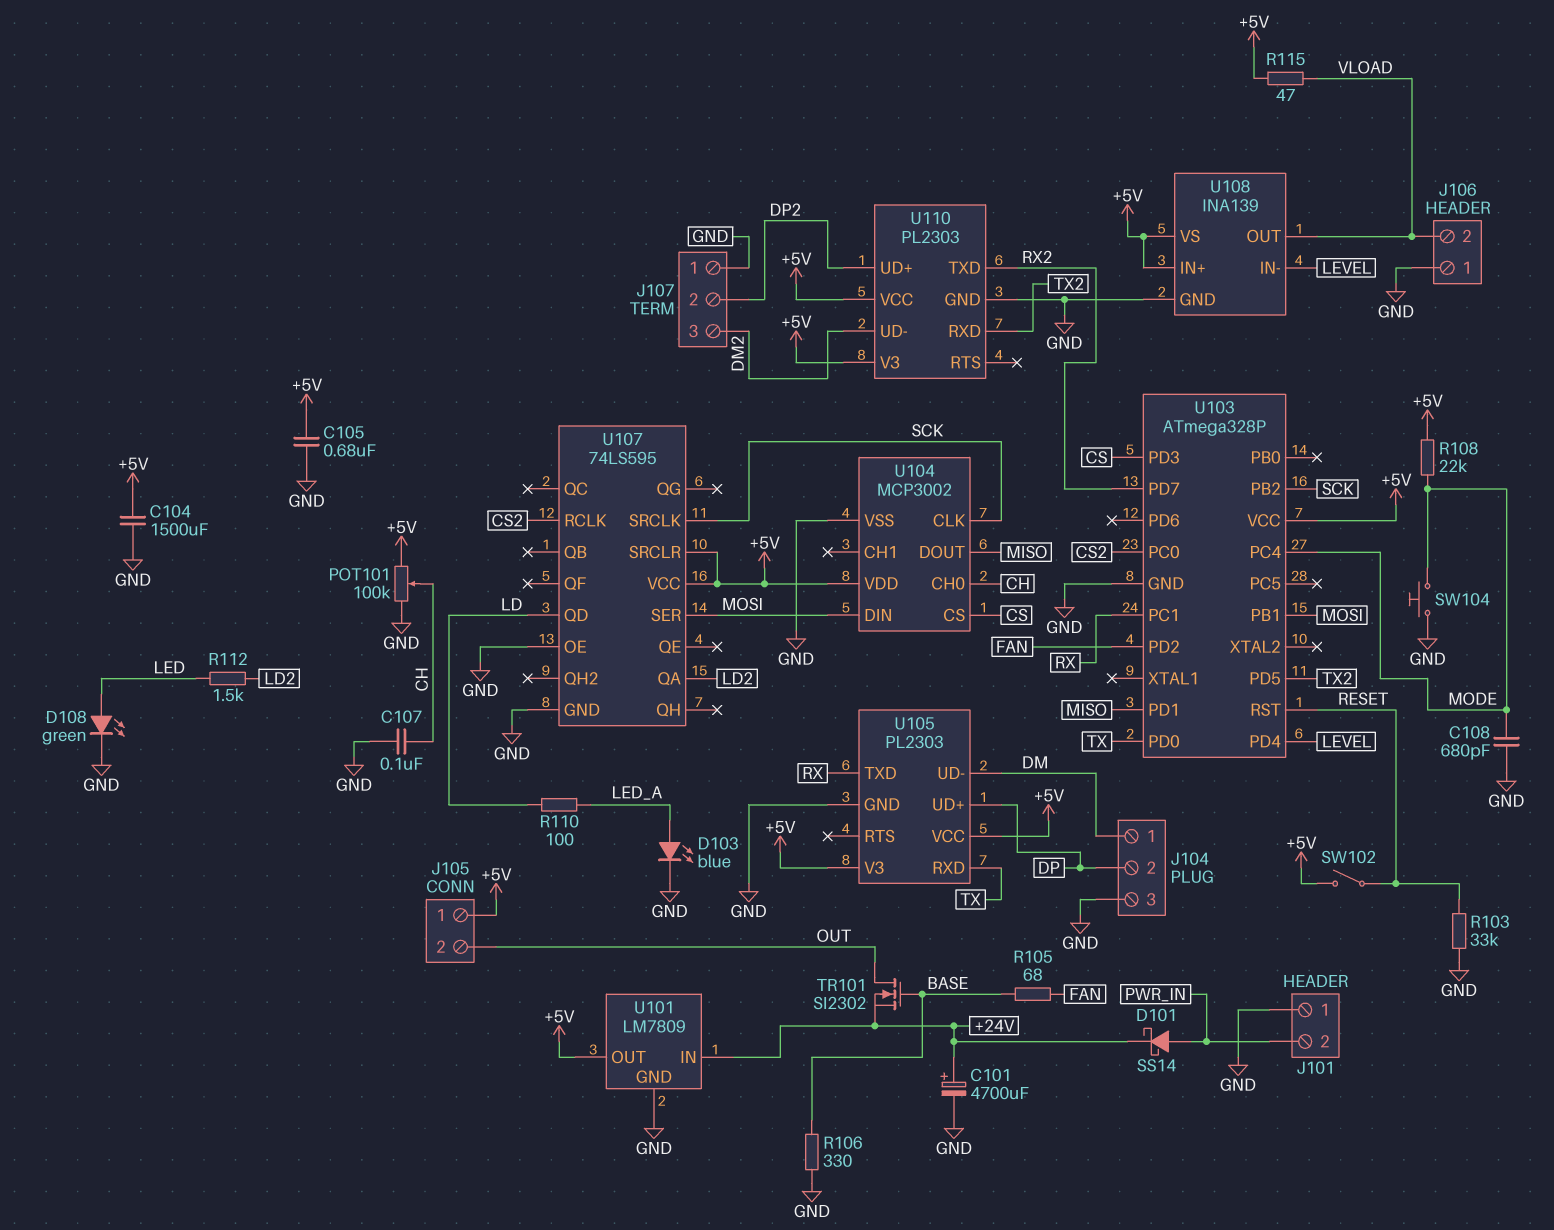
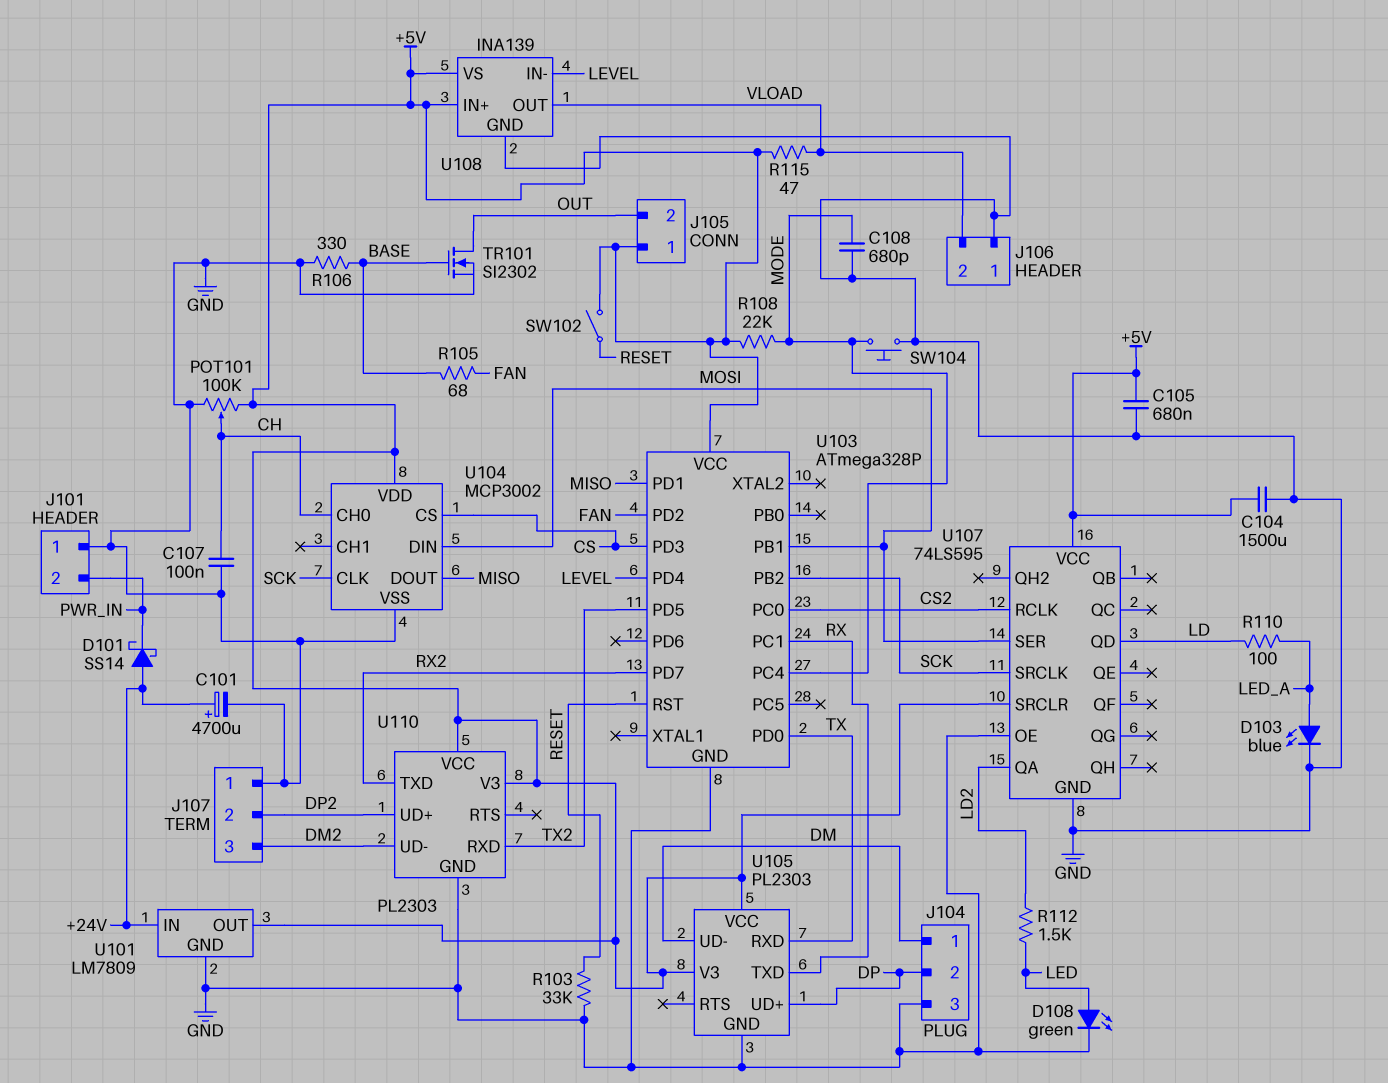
D101: schottky SS14 (A PWR_IN, K +24V) -> schottky SS14 (A +24V, K PWR_IN)
TR101: NMOS SI2302 (G BASE, D OUT, S +24V) -> NMOS SI2302 (G BASE, D OUT, S GND)

